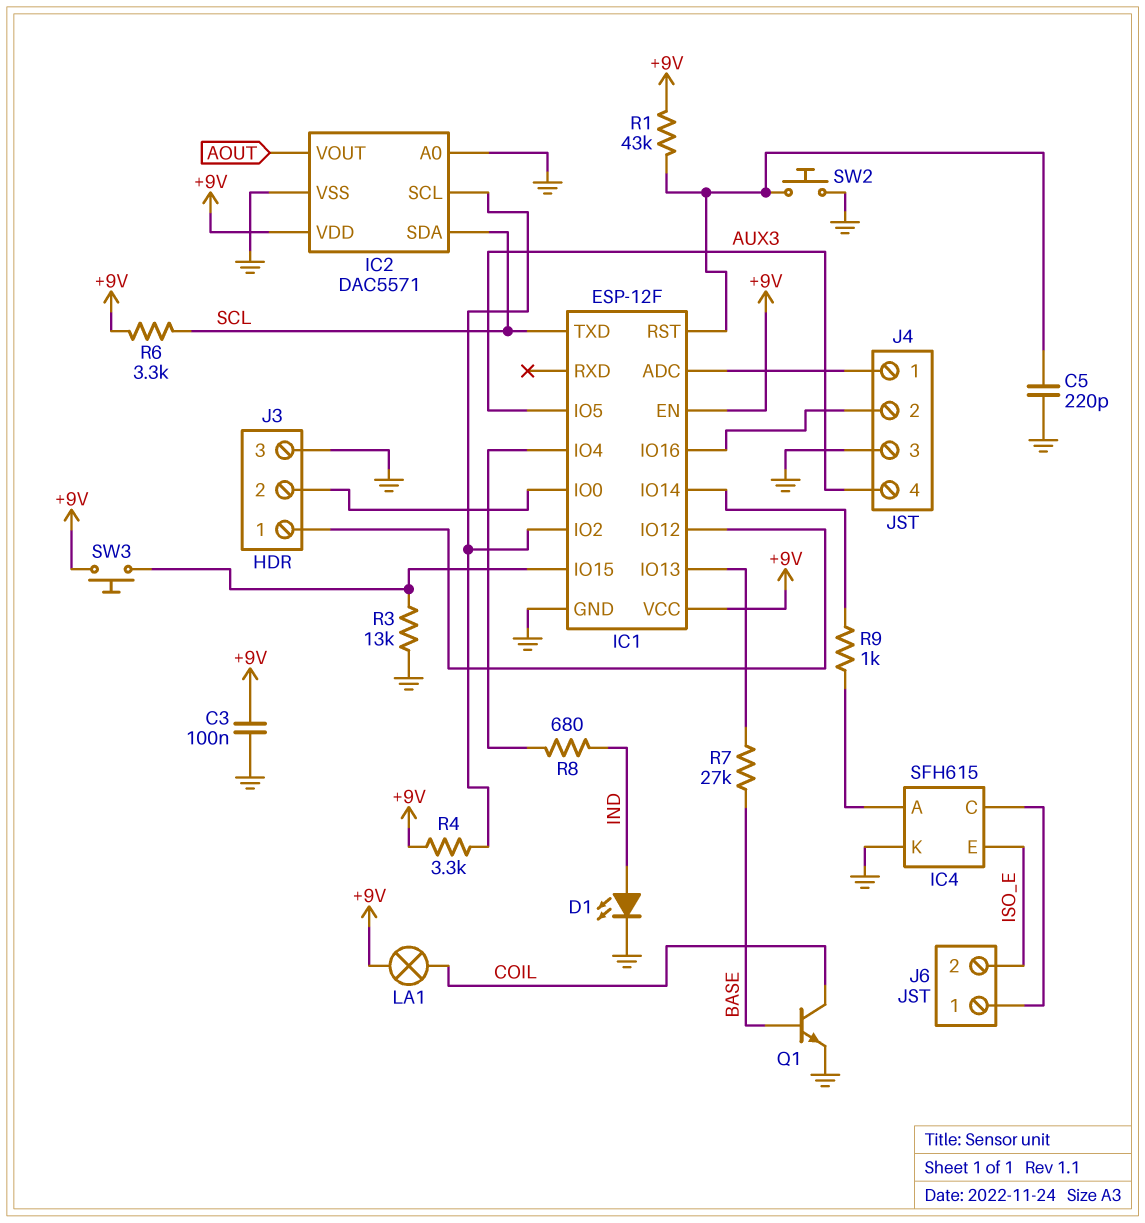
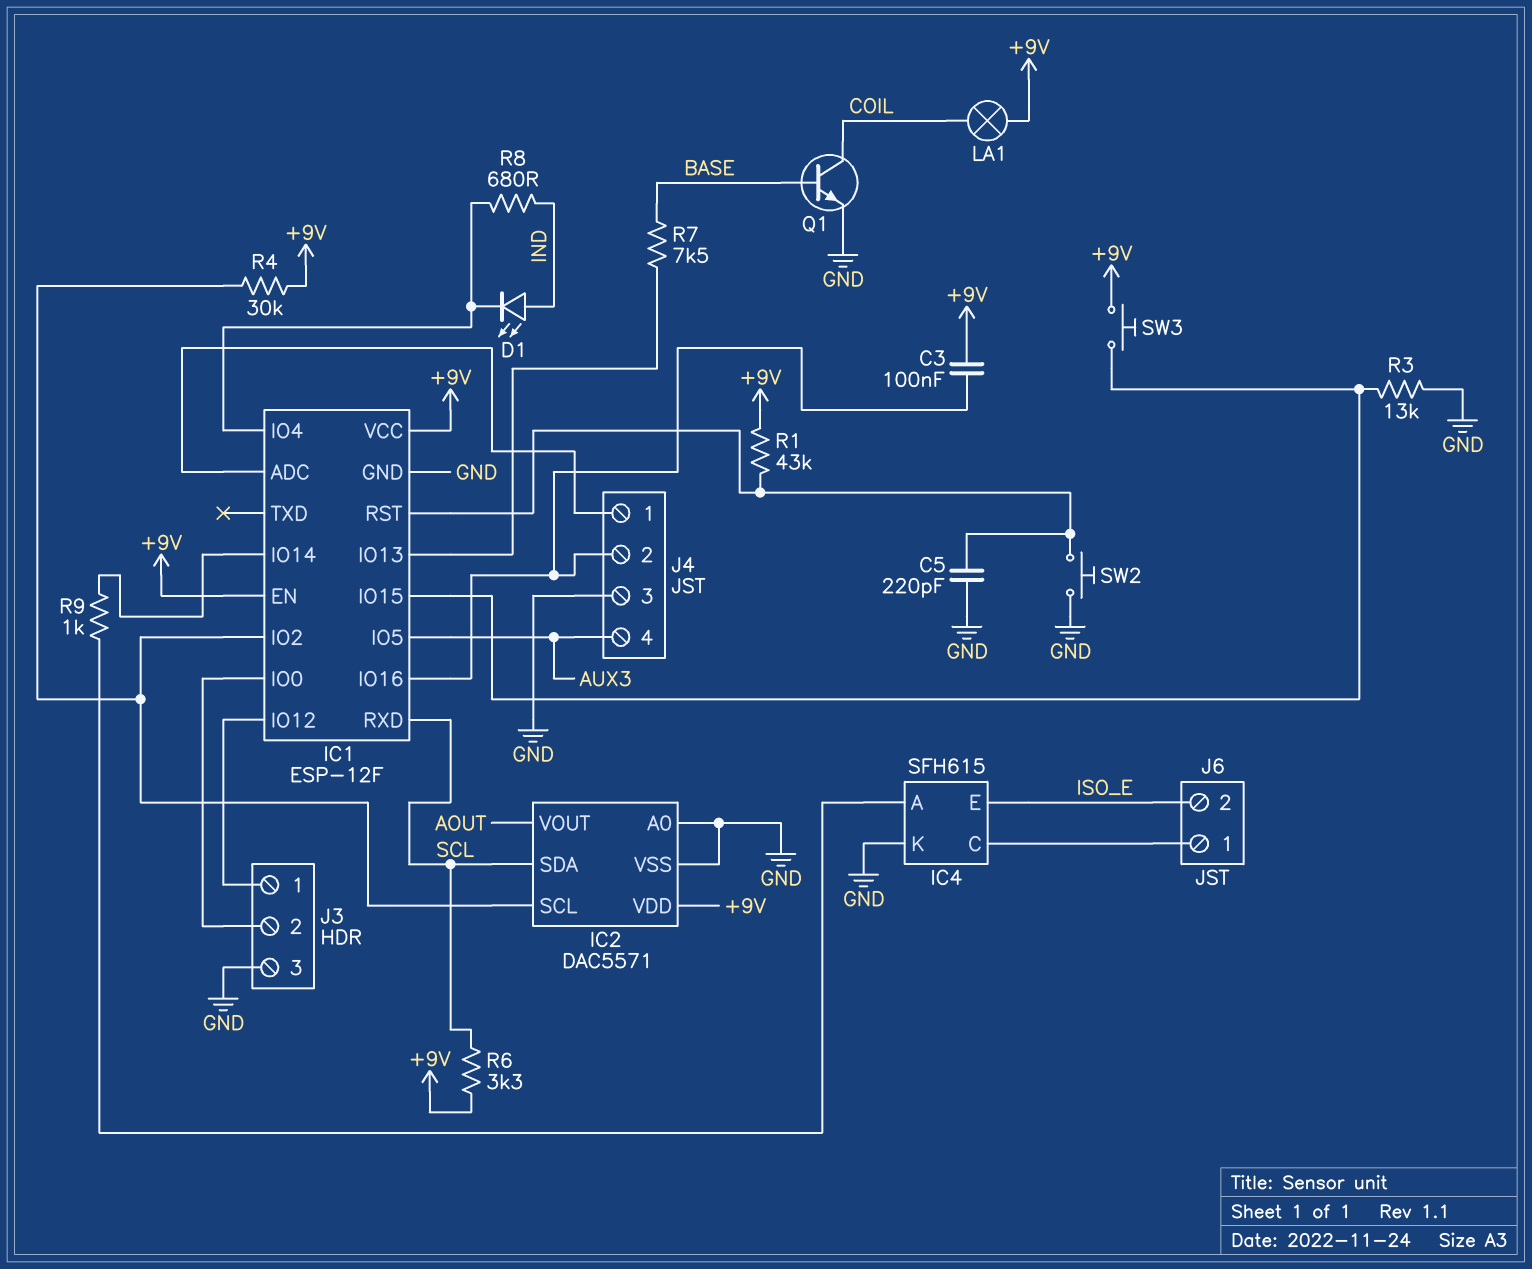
C3: 100nF (+9V, GND) -> 100nF (+9V, IC1/IO16)
D1: LED (A IND, K GND) -> LED (A IND, K IC1/IO4)
IC1 pin RXD: none -> SCL
IC1 pin TXD: SCL -> none
R4: 3.3k (+9V, IC1/IO2) -> 30k (+9V, IC1/IO2)
R7: 27k (BASE, IC1/IO13) -> 7.5k (BASE, IC1/IO13)

